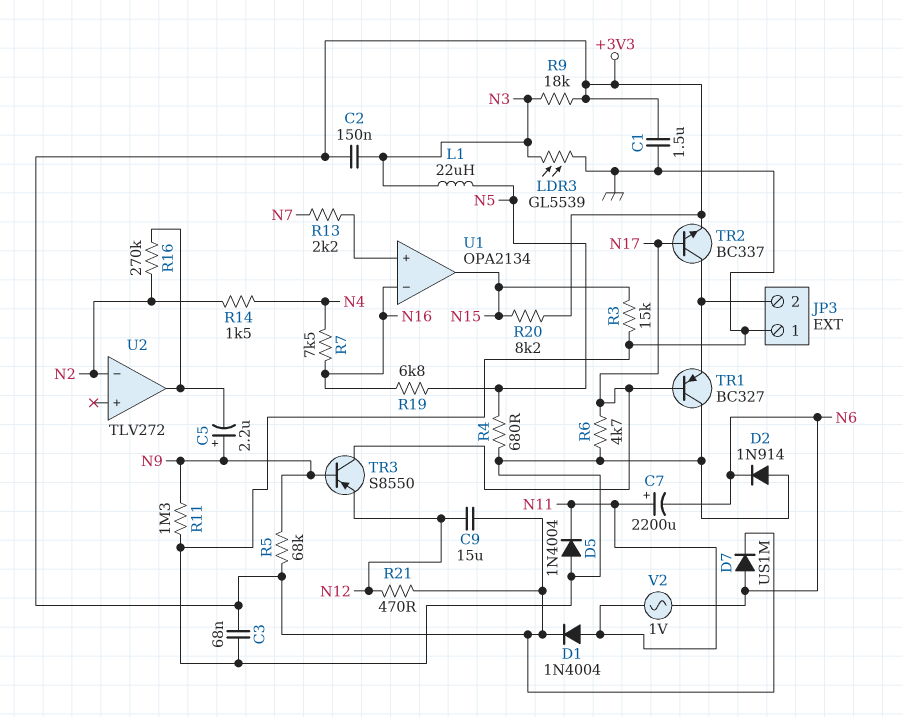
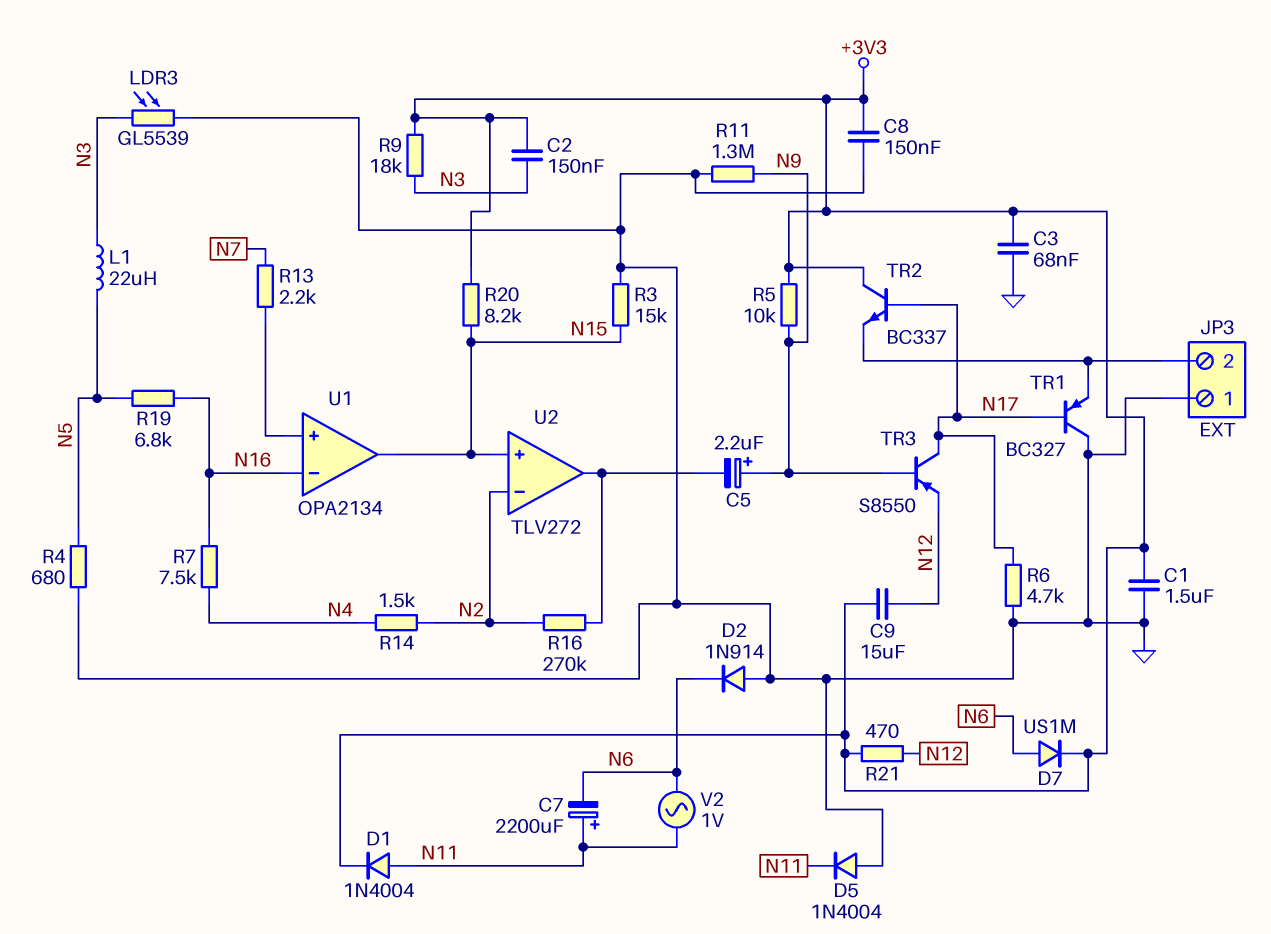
C8: none -> 150nF (+3V3, GND)
R5: 68k (+3V3, N9) -> 10k (+3V3, N9)
TR2: NPN BC337 (B N17, C JP3/2, E +3V3) -> NPN BC337 (B N17, C +3V3, E JP3/2)
U2 pin in+: none -> N15

